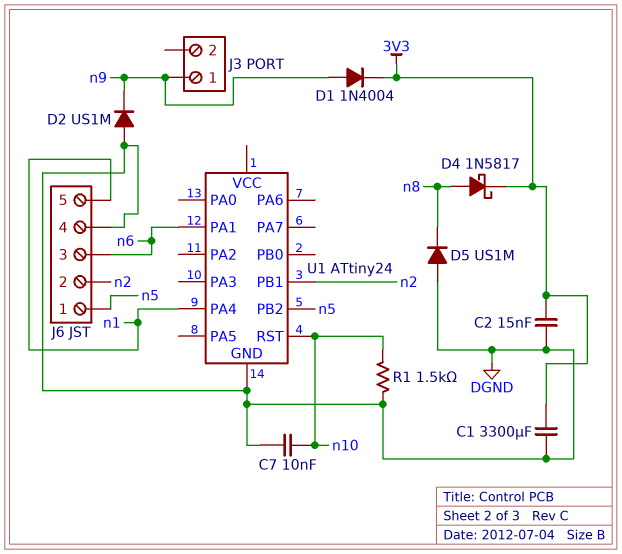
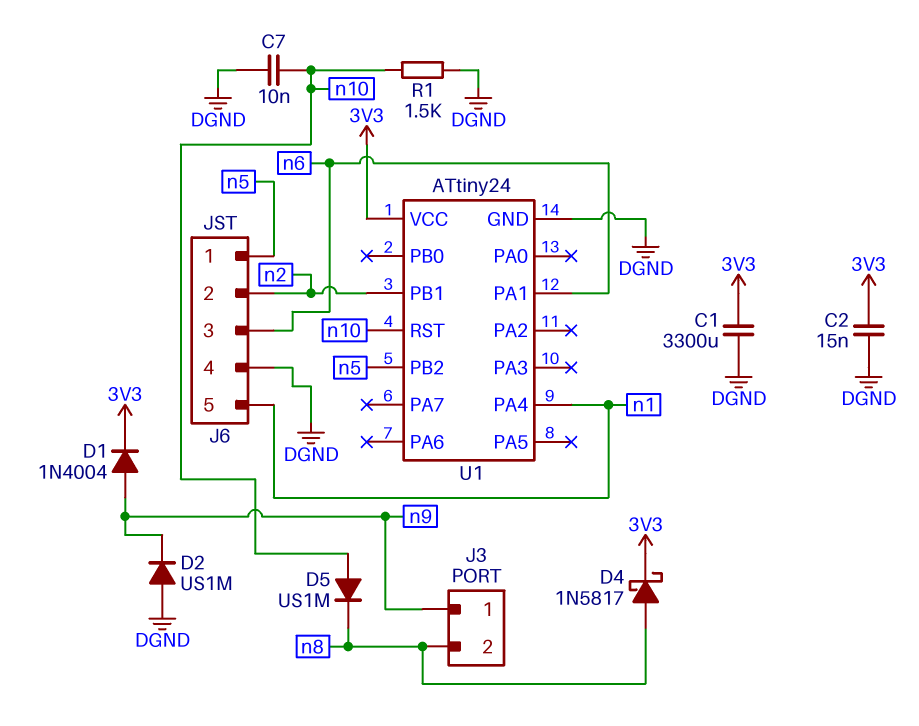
D5: diode US1M (A DGND, K n8) -> diode US1M (A n10, K n8)
J3 pin 2: none -> n8
U1 pin VCC: none -> 3V3

